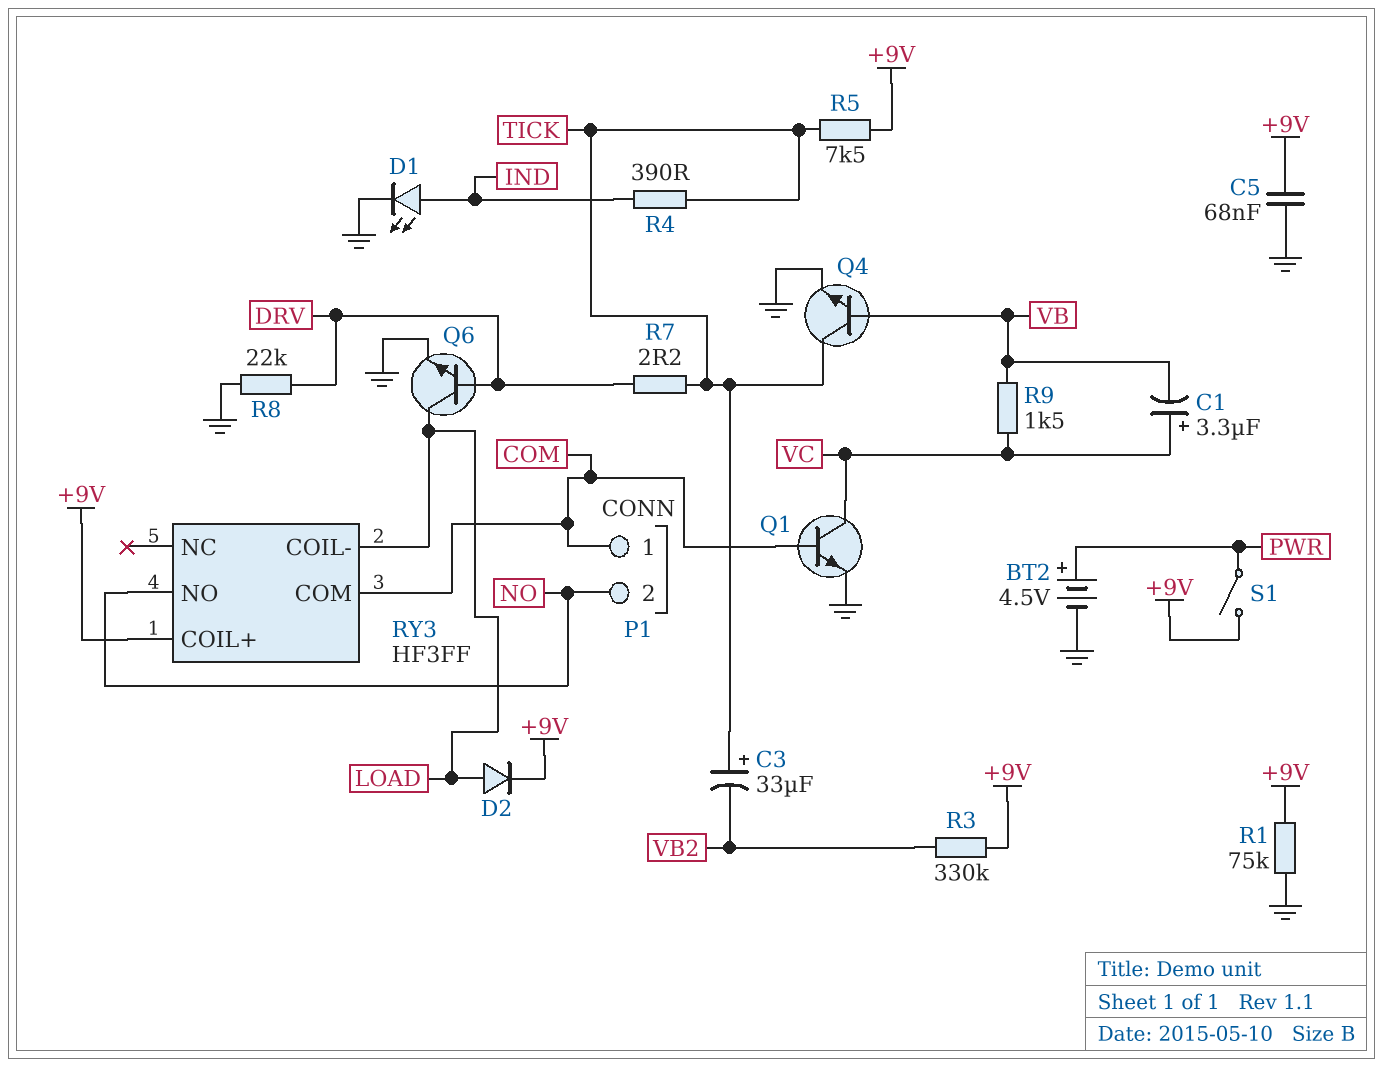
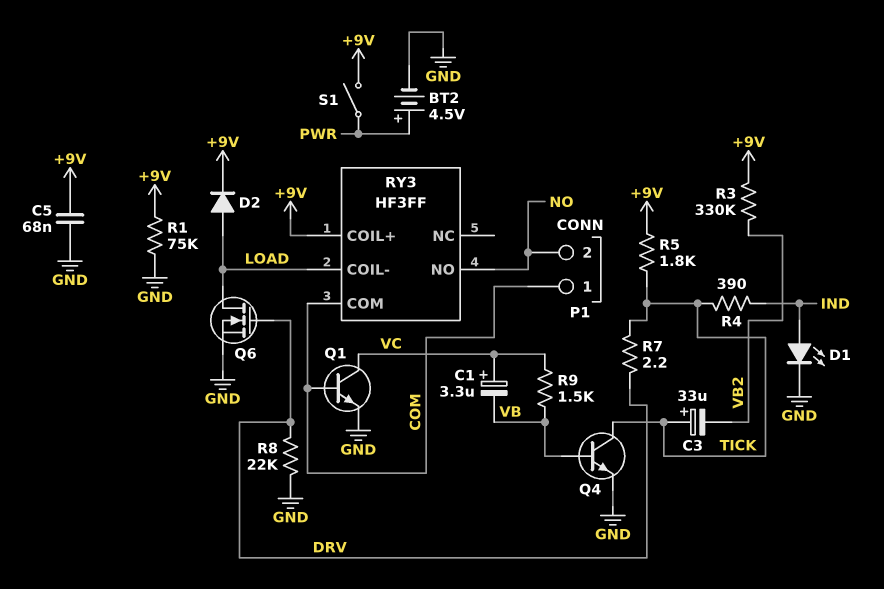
Q6: NPN (B DRV, C LOAD, E GND) -> NMOS (G DRV, D LOAD, S GND)
R5: 7.5k (+9V, TICK) -> 1.8k (+9V, TICK)

